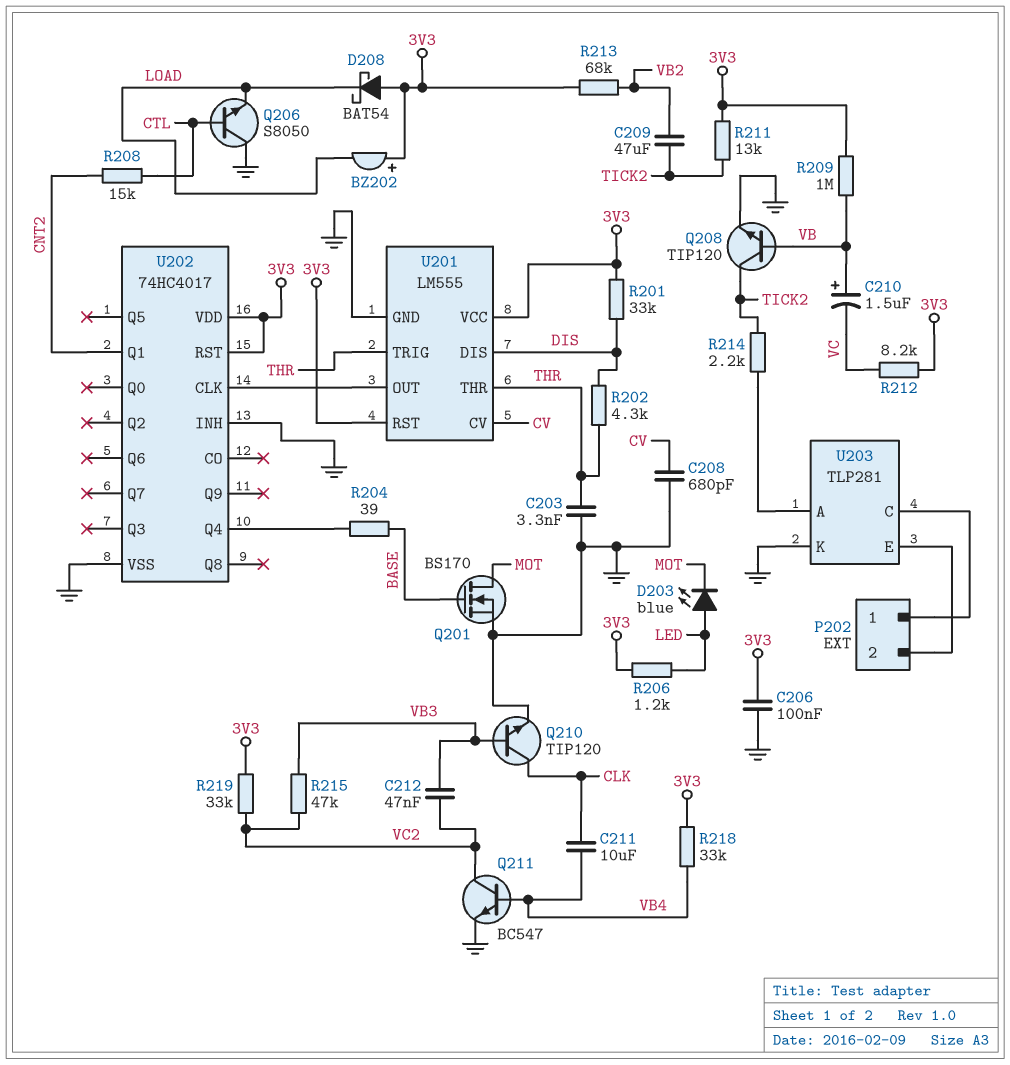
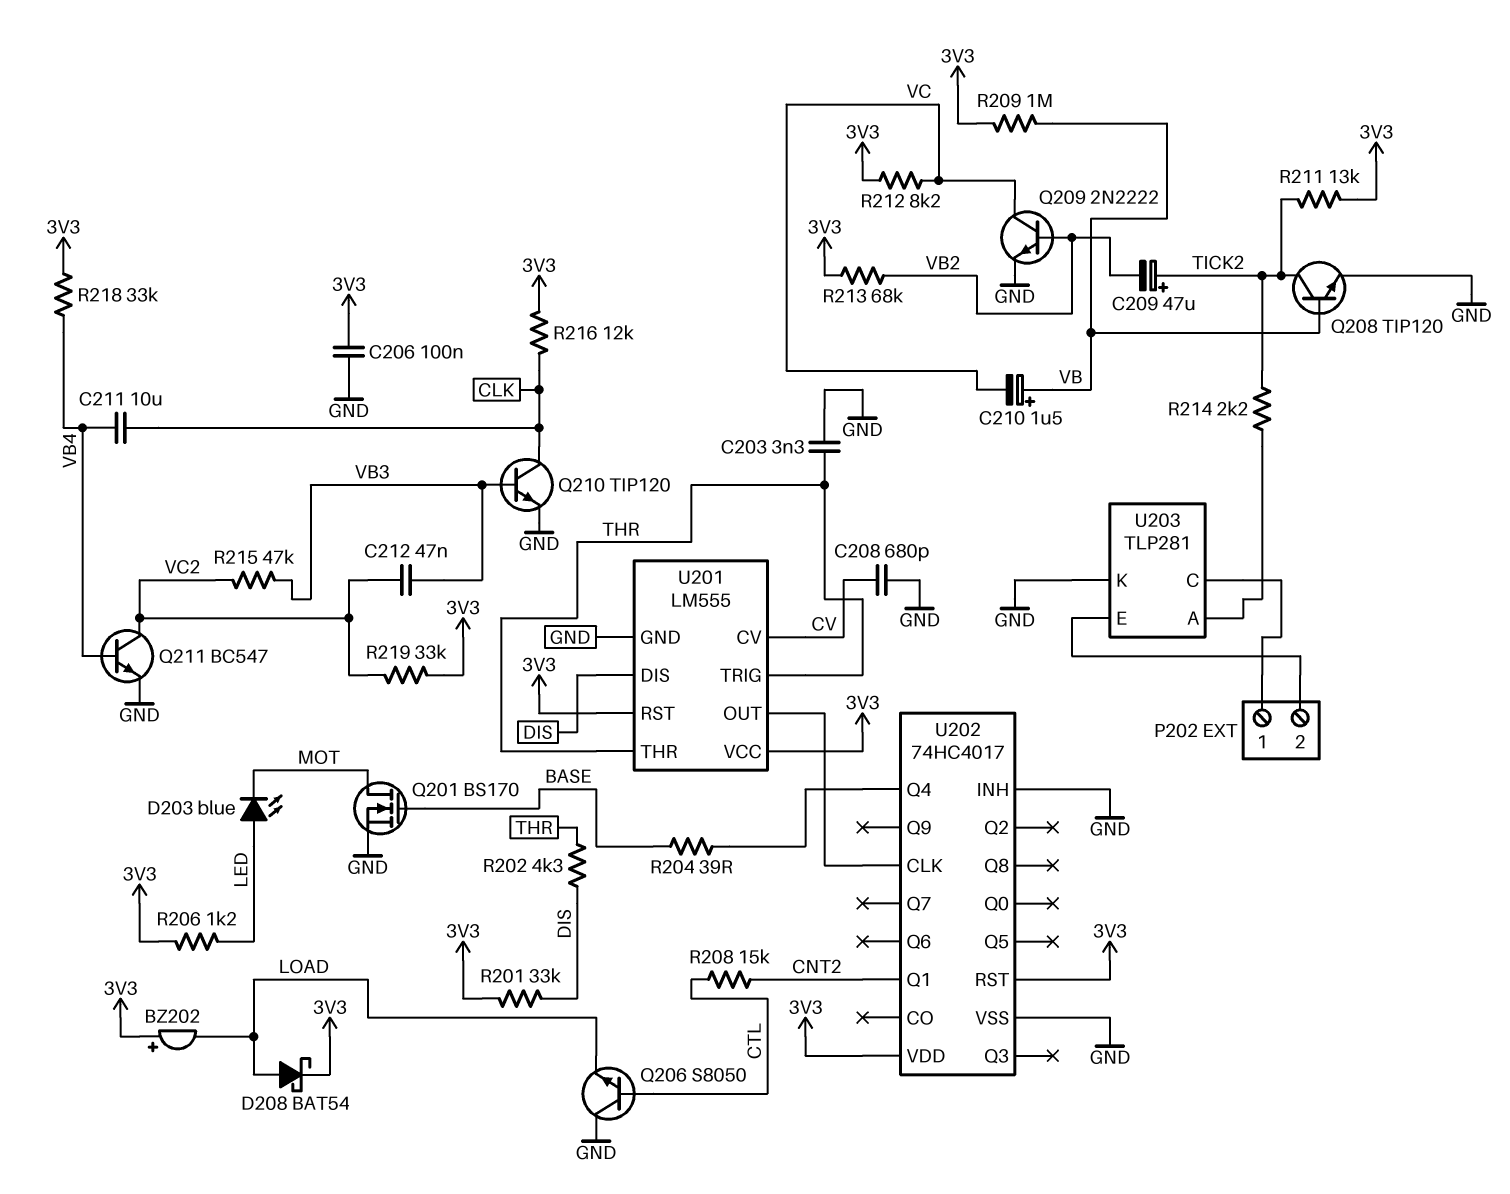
C209: 47uF (TICK2, VB2) -> 47uF (plus TICK2, minus VB2)
D208: schottky BAT54 (A 3V3, K LOAD) -> schottky BAT54 (A LOAD, K 3V3)
Q209: none -> NPN 2N2222 (B VB2, C VC, E GND)
R216: none -> 12k (3V3, CLK)

